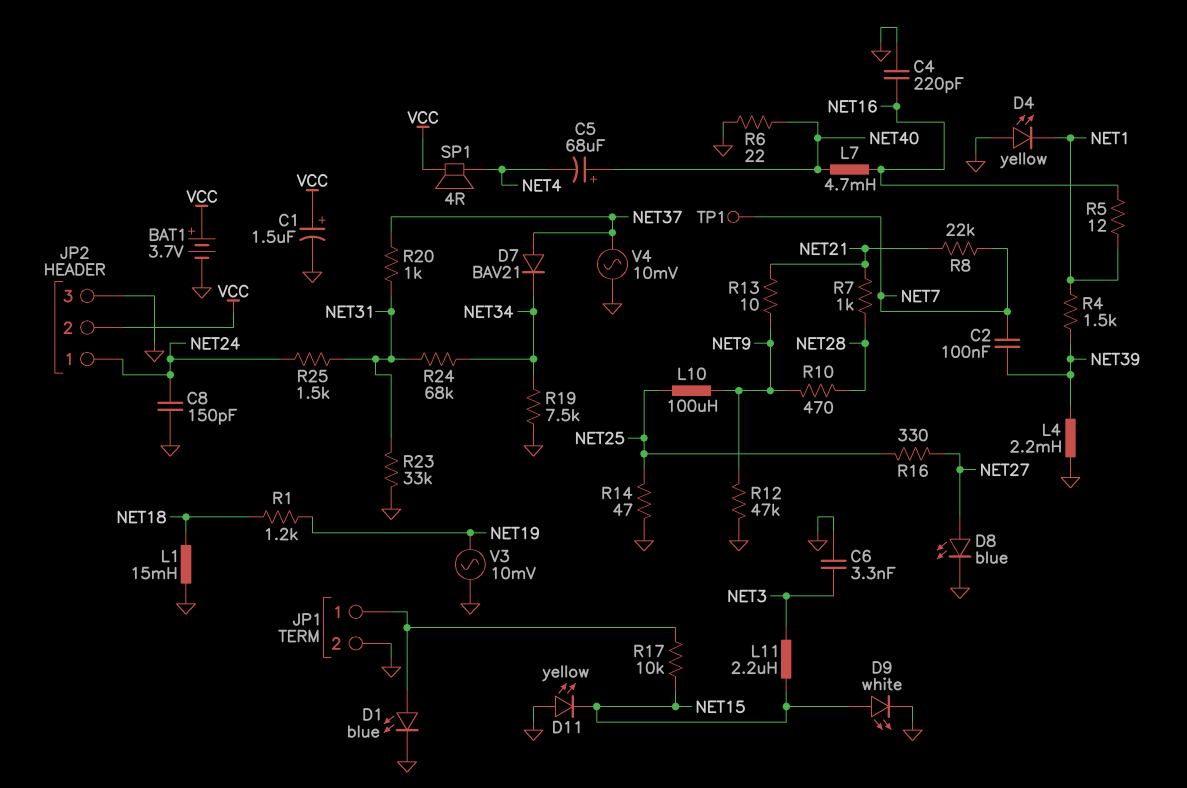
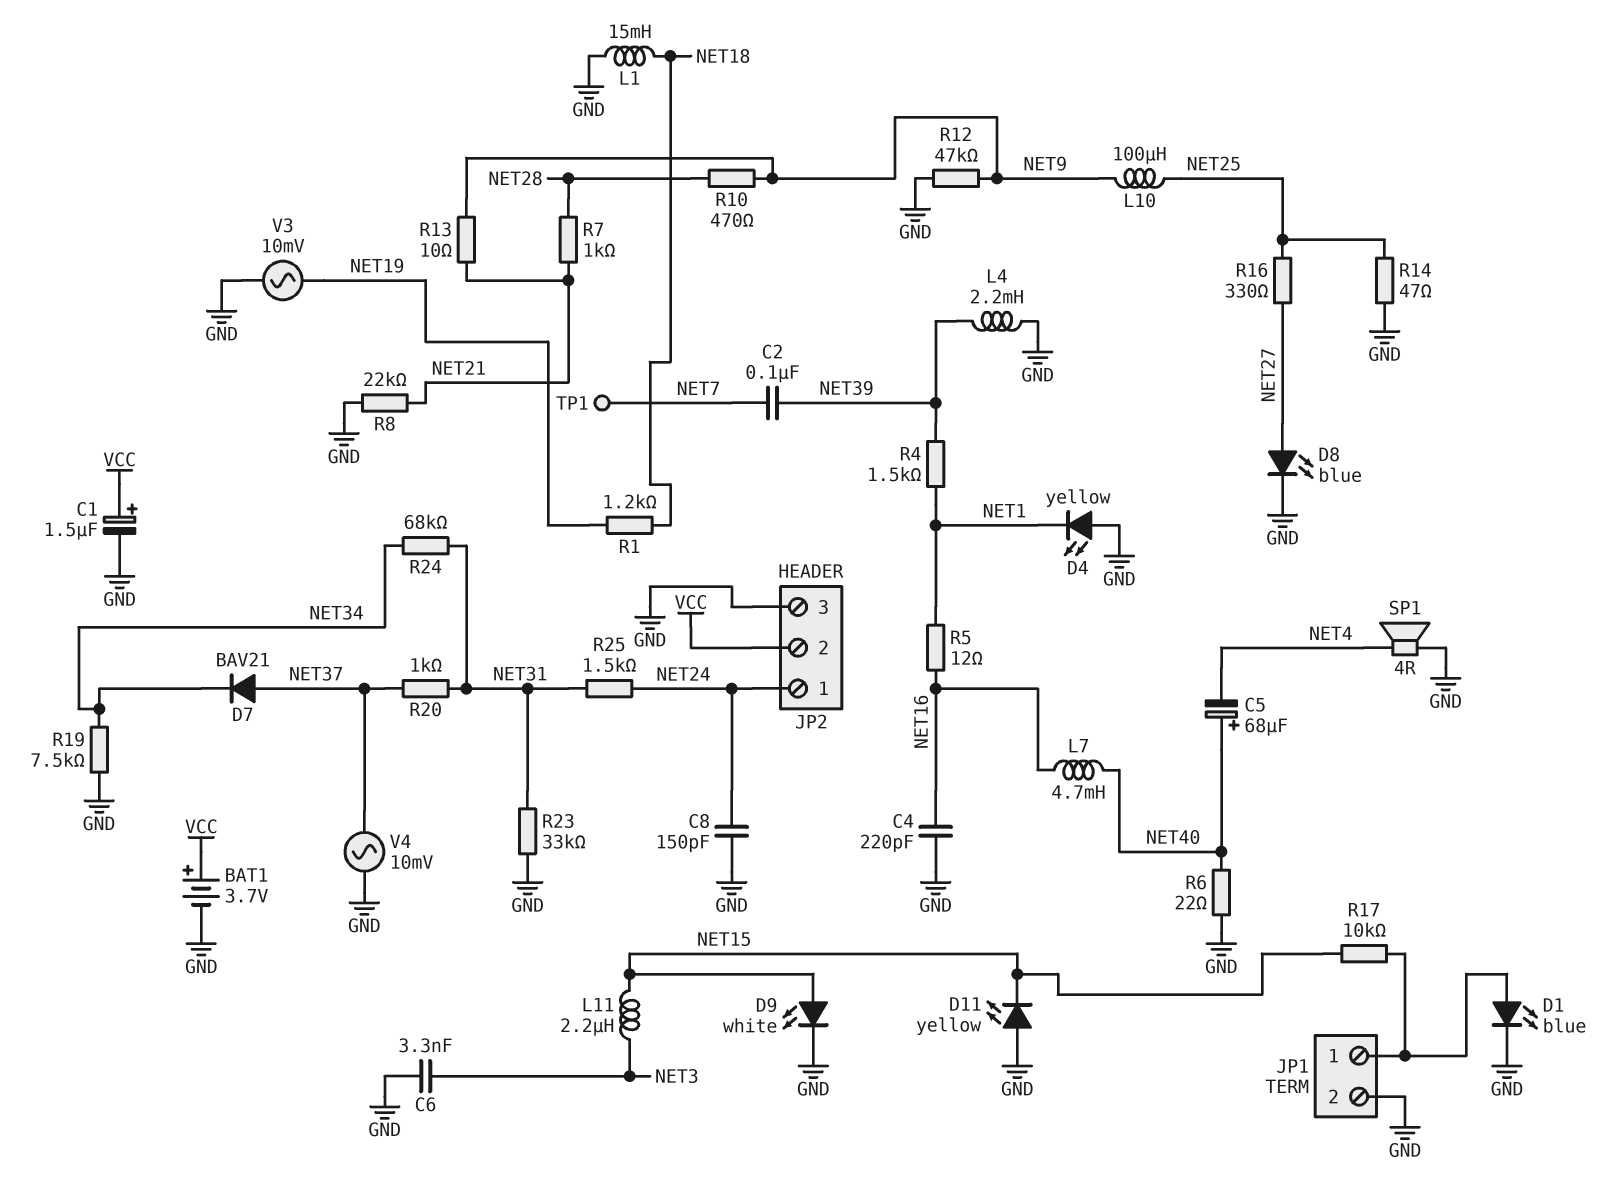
R8: 22k (NET7, NET21) -> 22k (GND, NET21)
SP1: speaker 4R (NET4, VCC) -> speaker 4R (GND, NET4)

